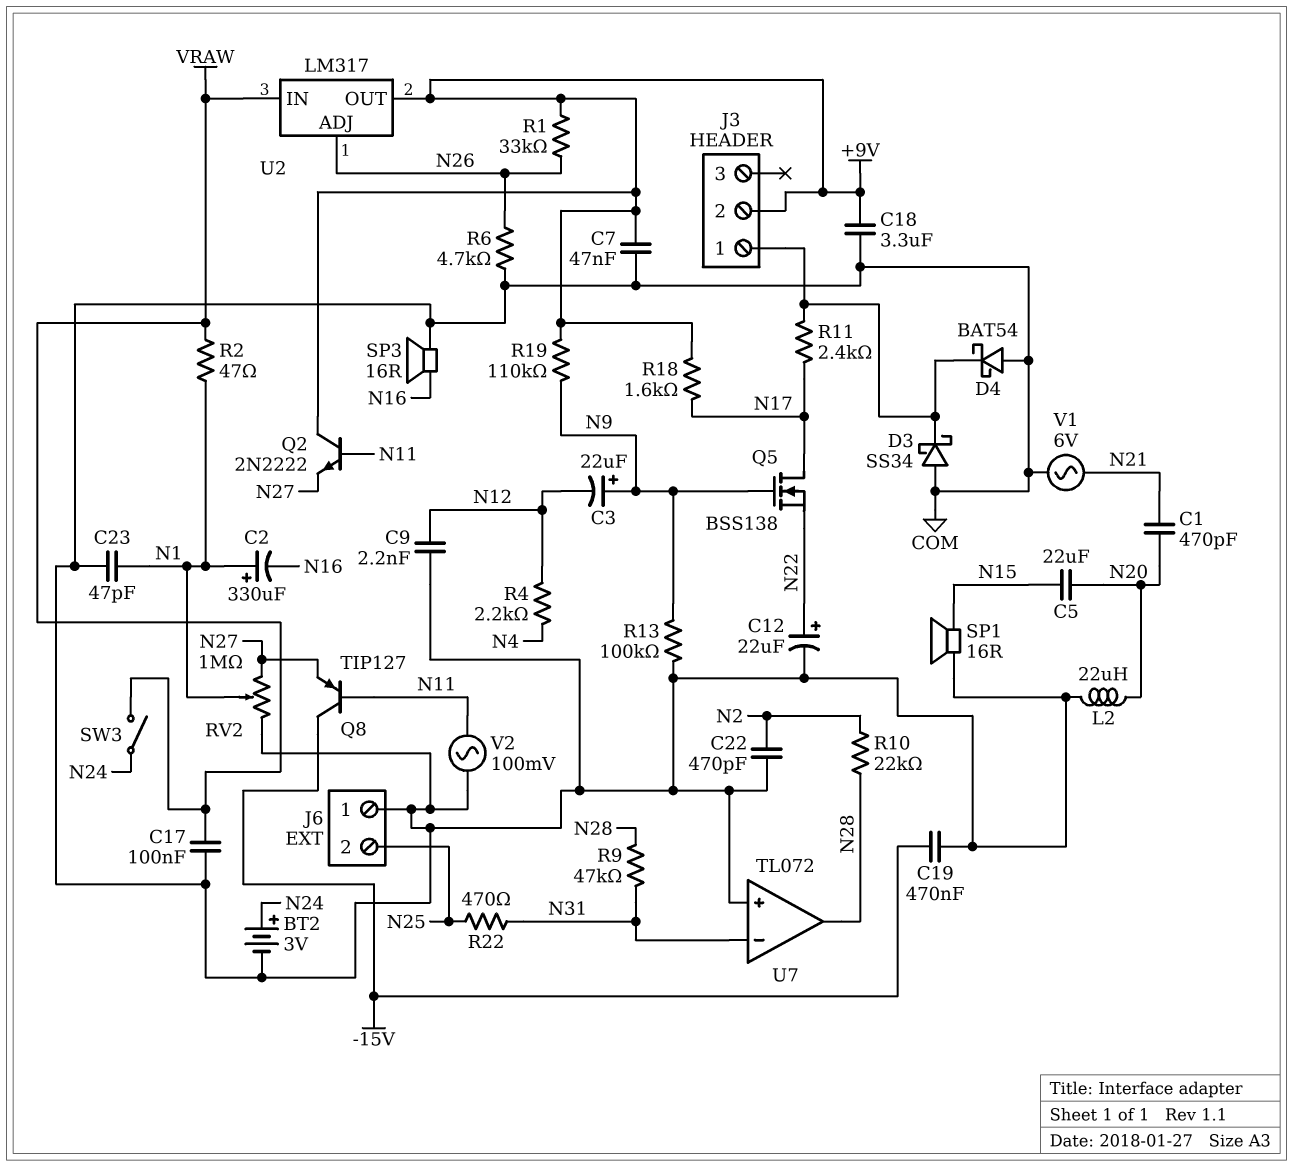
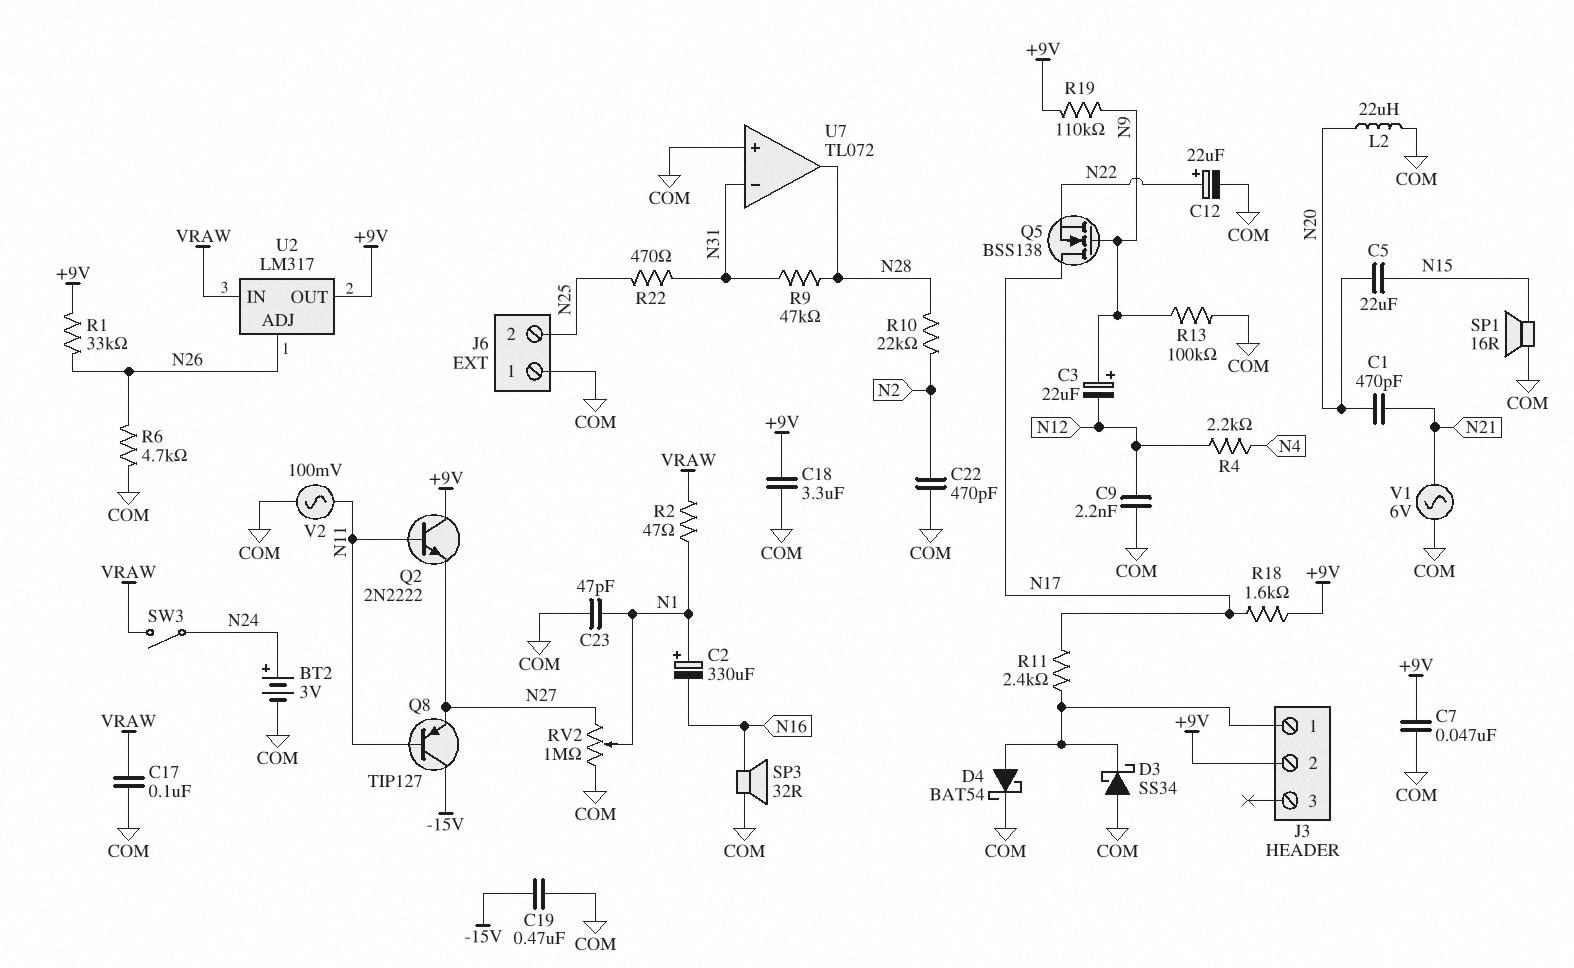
D4: schottky BAT54 (A COM, K J3/1) -> schottky BAT54 (A J3/1, K COM)
SP3: speaker 16R (COM, N16) -> speaker 32R (COM, N16)

